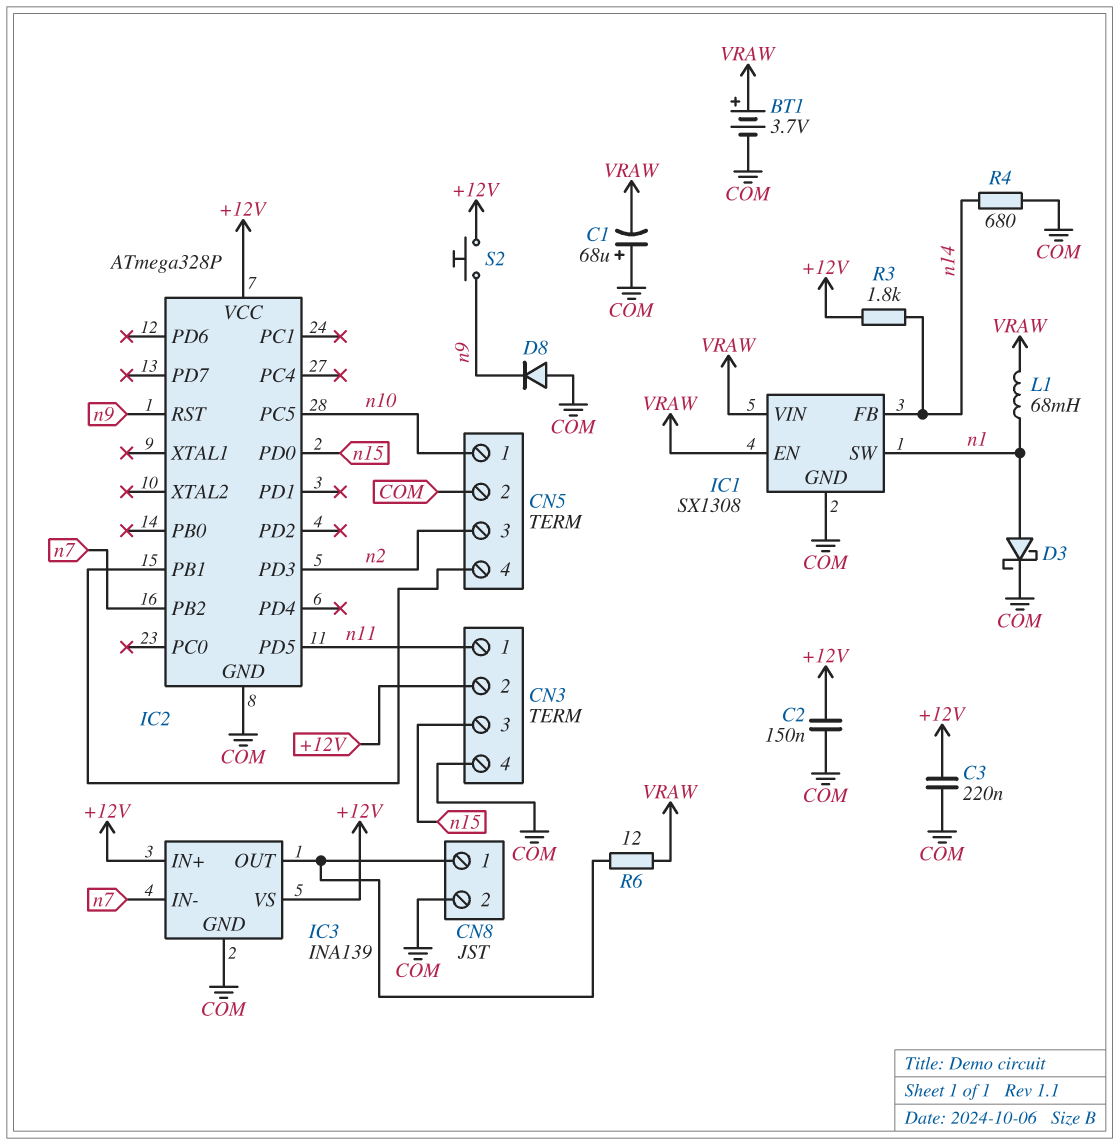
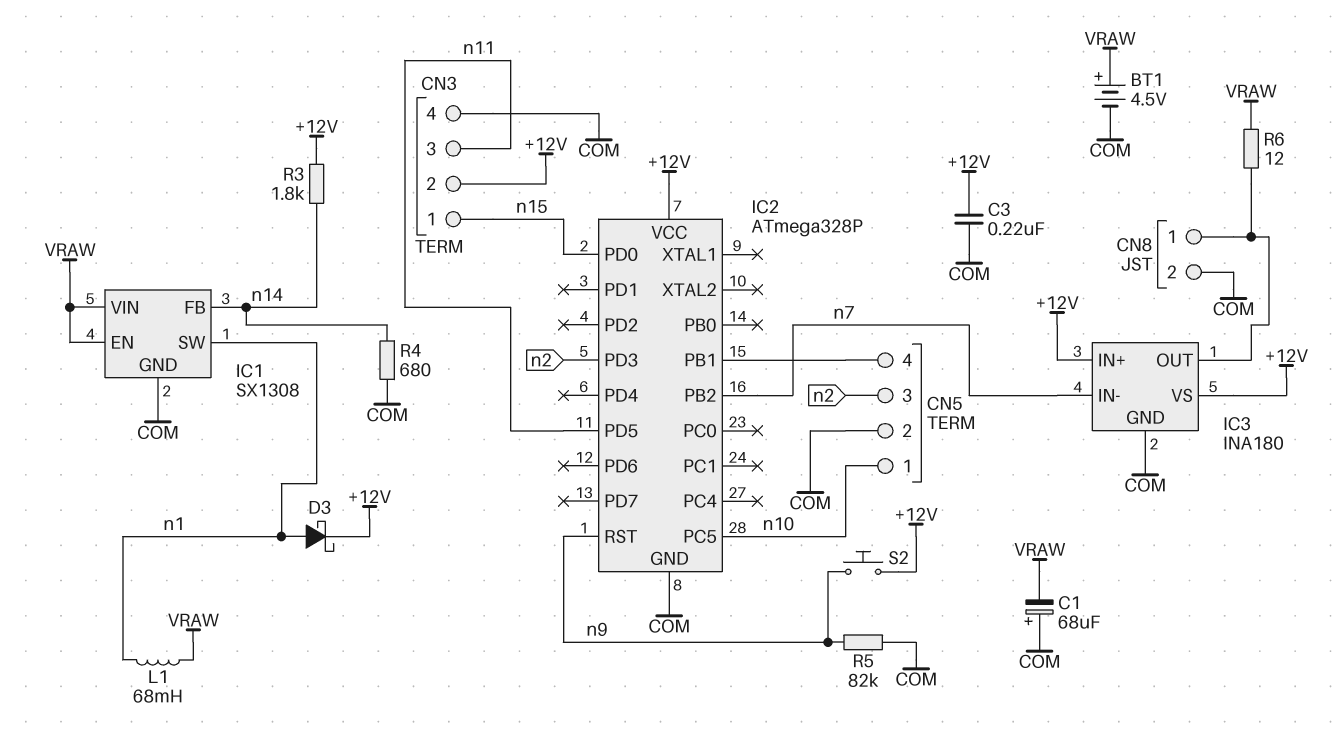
BT1: 3.7V (plus VRAW, minus COM) -> 4.5V (plus VRAW, minus COM)
C2: 150nF (+12V, COM) -> none
CN3 pin 1: n11 -> n15
CN3 pin 3: n15 -> n11
D3: schottky (A n1, K COM) -> schottky (A n1, K +12V)
D8: diode (A COM, K n9) -> none
IC3: INA139 -> INA180
R5: none -> 82k (COM, n9)

